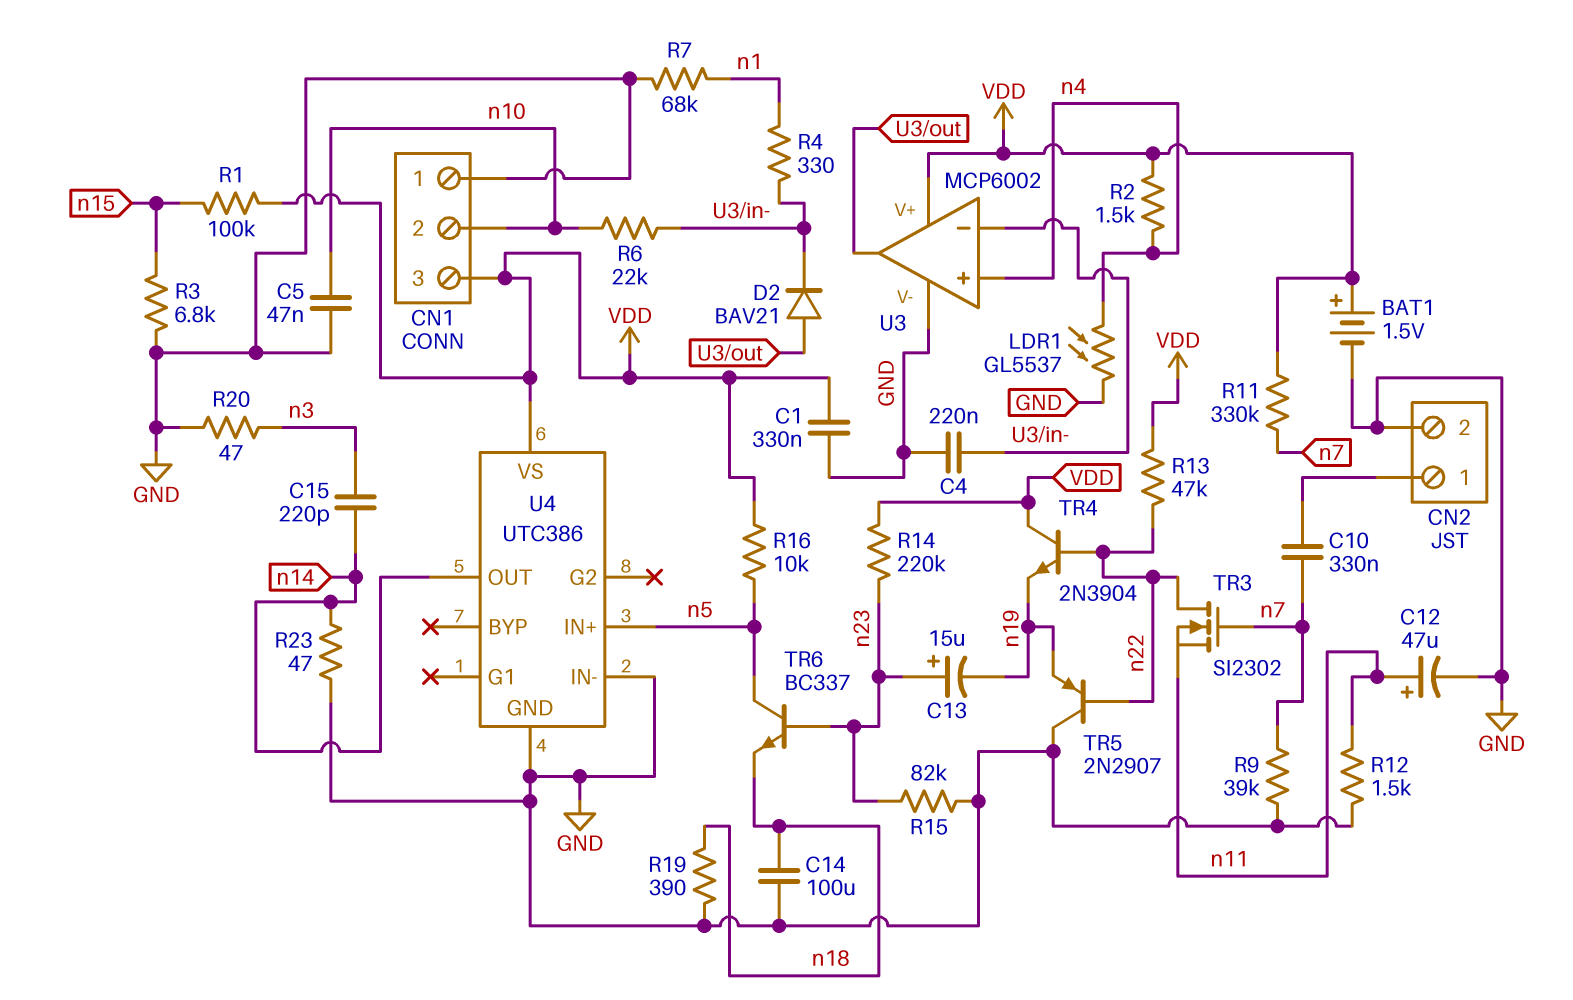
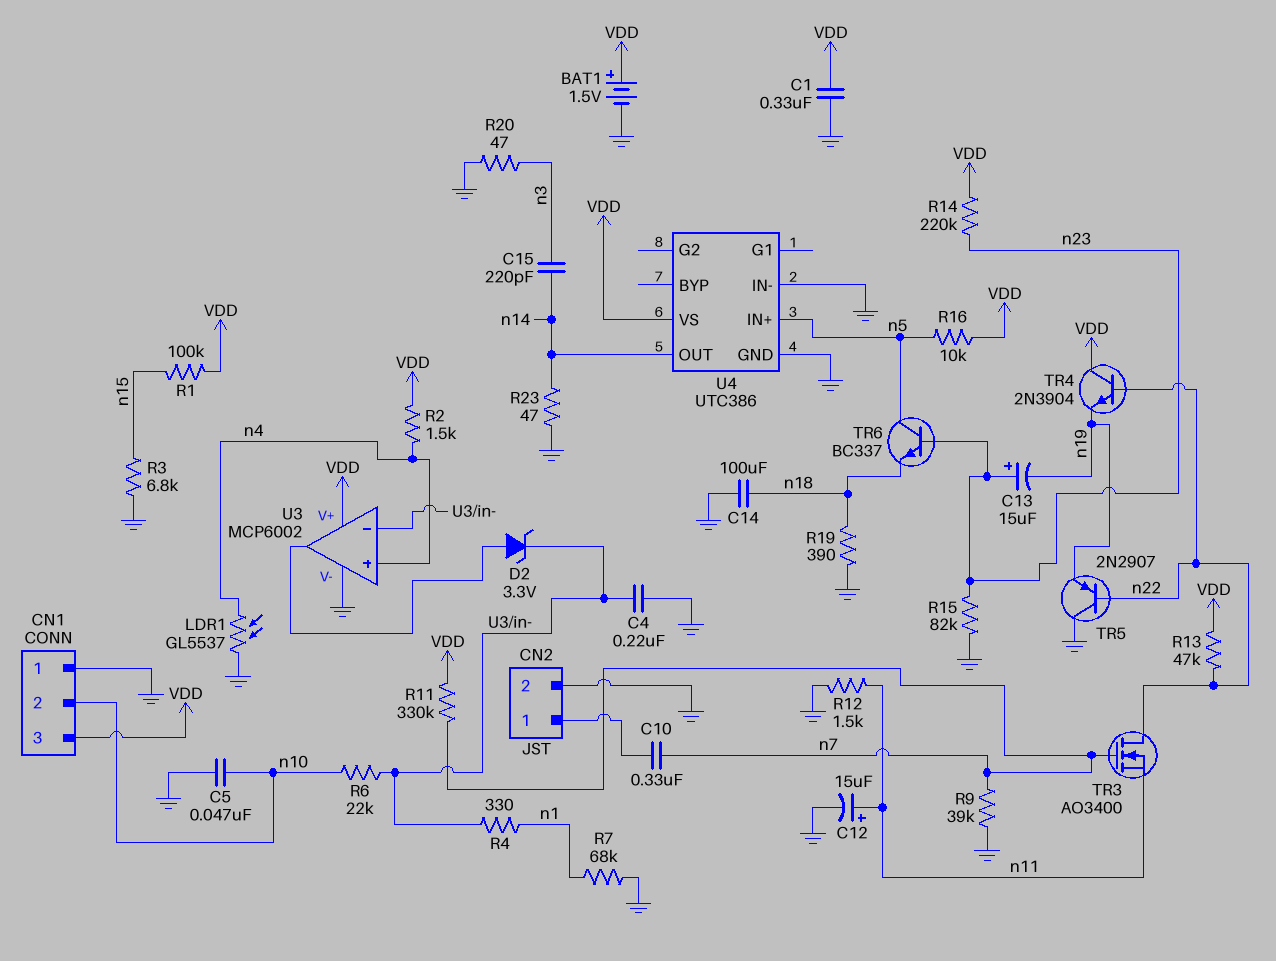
C12: 47uF (plus n11, minus GND) -> 15uF (plus n11, minus GND)
D2: diode BAV21 (A U3/out, K U3/in-) -> zener 3.3V (A U3/out, K U3/in-)
TR3: NMOS SI2302 (G n7, D n22, S n11) -> NMOS AO3400 (G n7, D n22, S n11)

